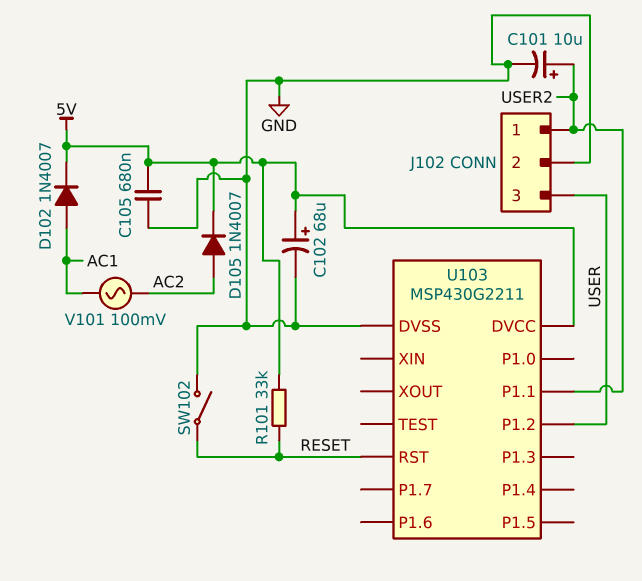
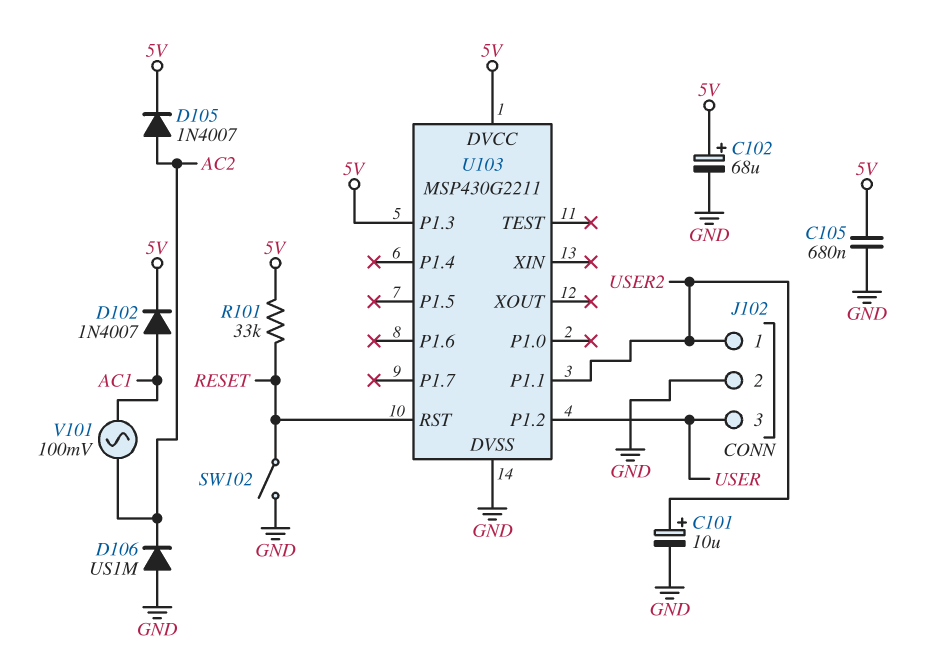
D106: none -> diode US1M (A GND, K AC2)
U103 pin P1.3: none -> 5V

